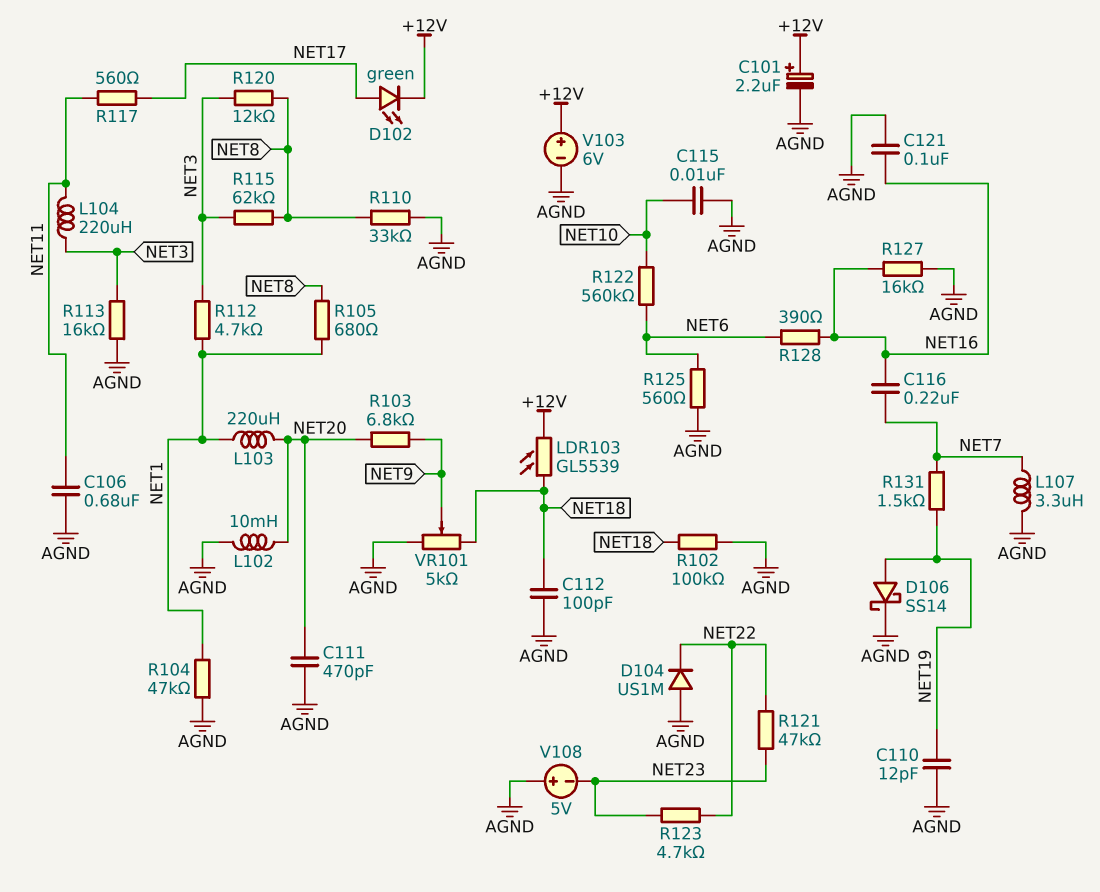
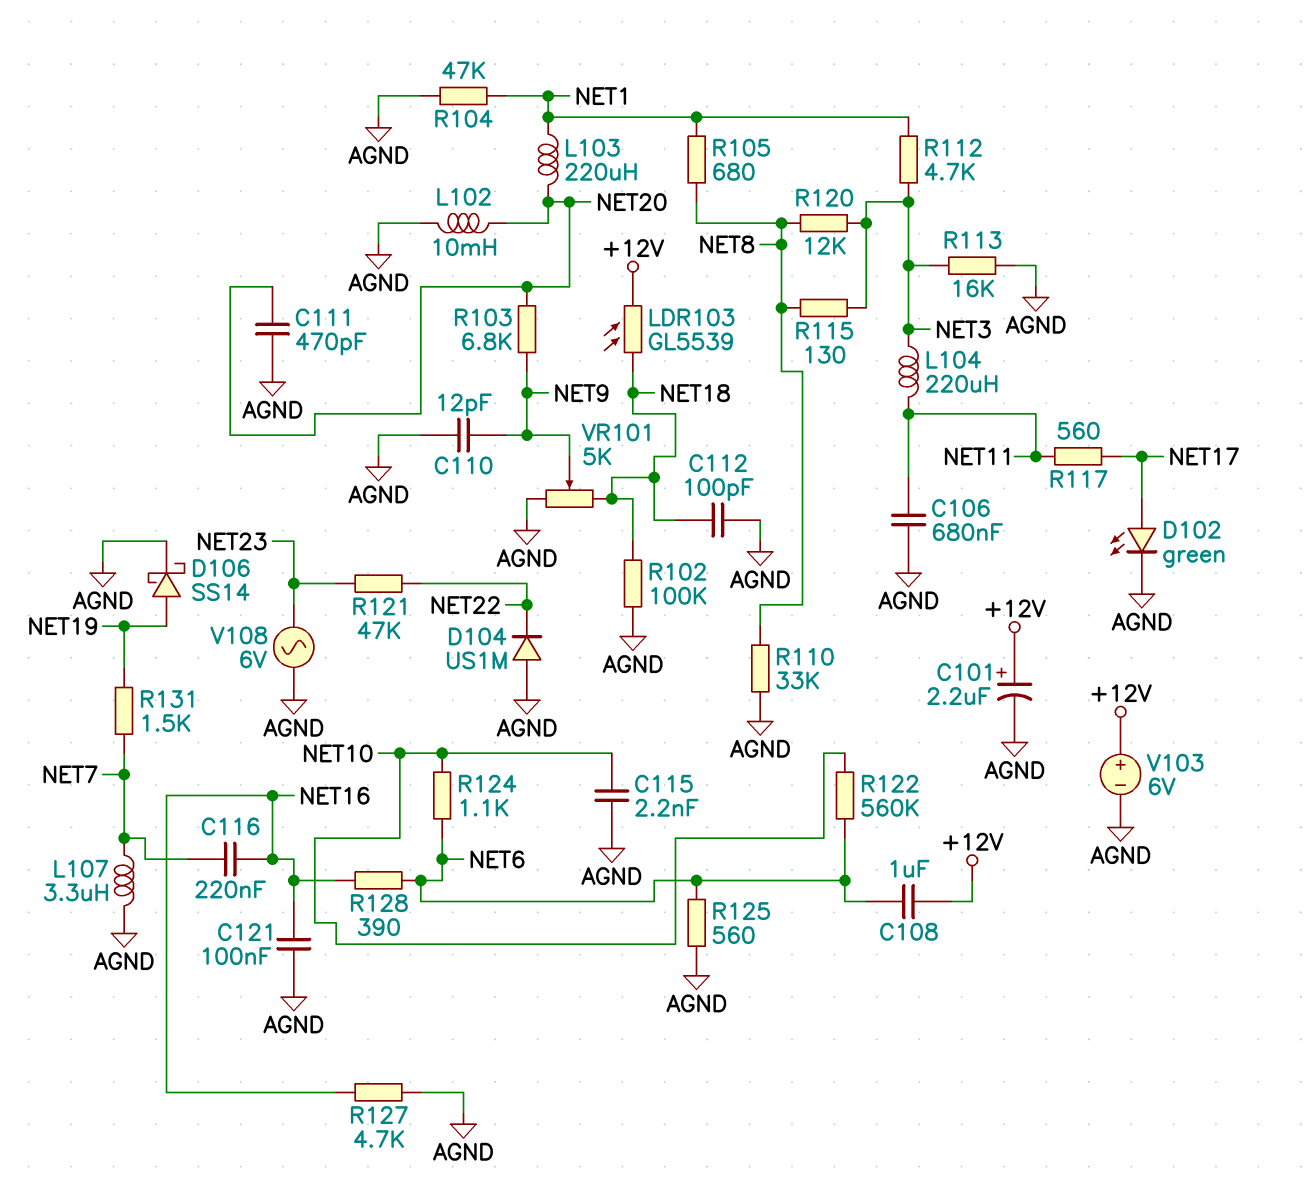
C108: none -> 1uF (+12V, NET6)
C110: 12pF (AGND, NET19) -> 12pF (AGND, NET9)
C115: 10nF (AGND, NET10) -> 2.2nF (AGND, NET10)
D102: LED green (A NET17, K +12V) -> LED green (A NET17, K AGND)
R115: 62k (NET3, NET8) -> 130 (NET3, NET8)
R123: 4.7k (NET22, NET23) -> none
R124: none -> 1.1k (NET6, NET10)
R127: 16k (AGND, NET16) -> 4.7k (AGND, NET16)
V108: 5V (plus AGND, minus NET23) -> AC 6V (AGND, NET23)

